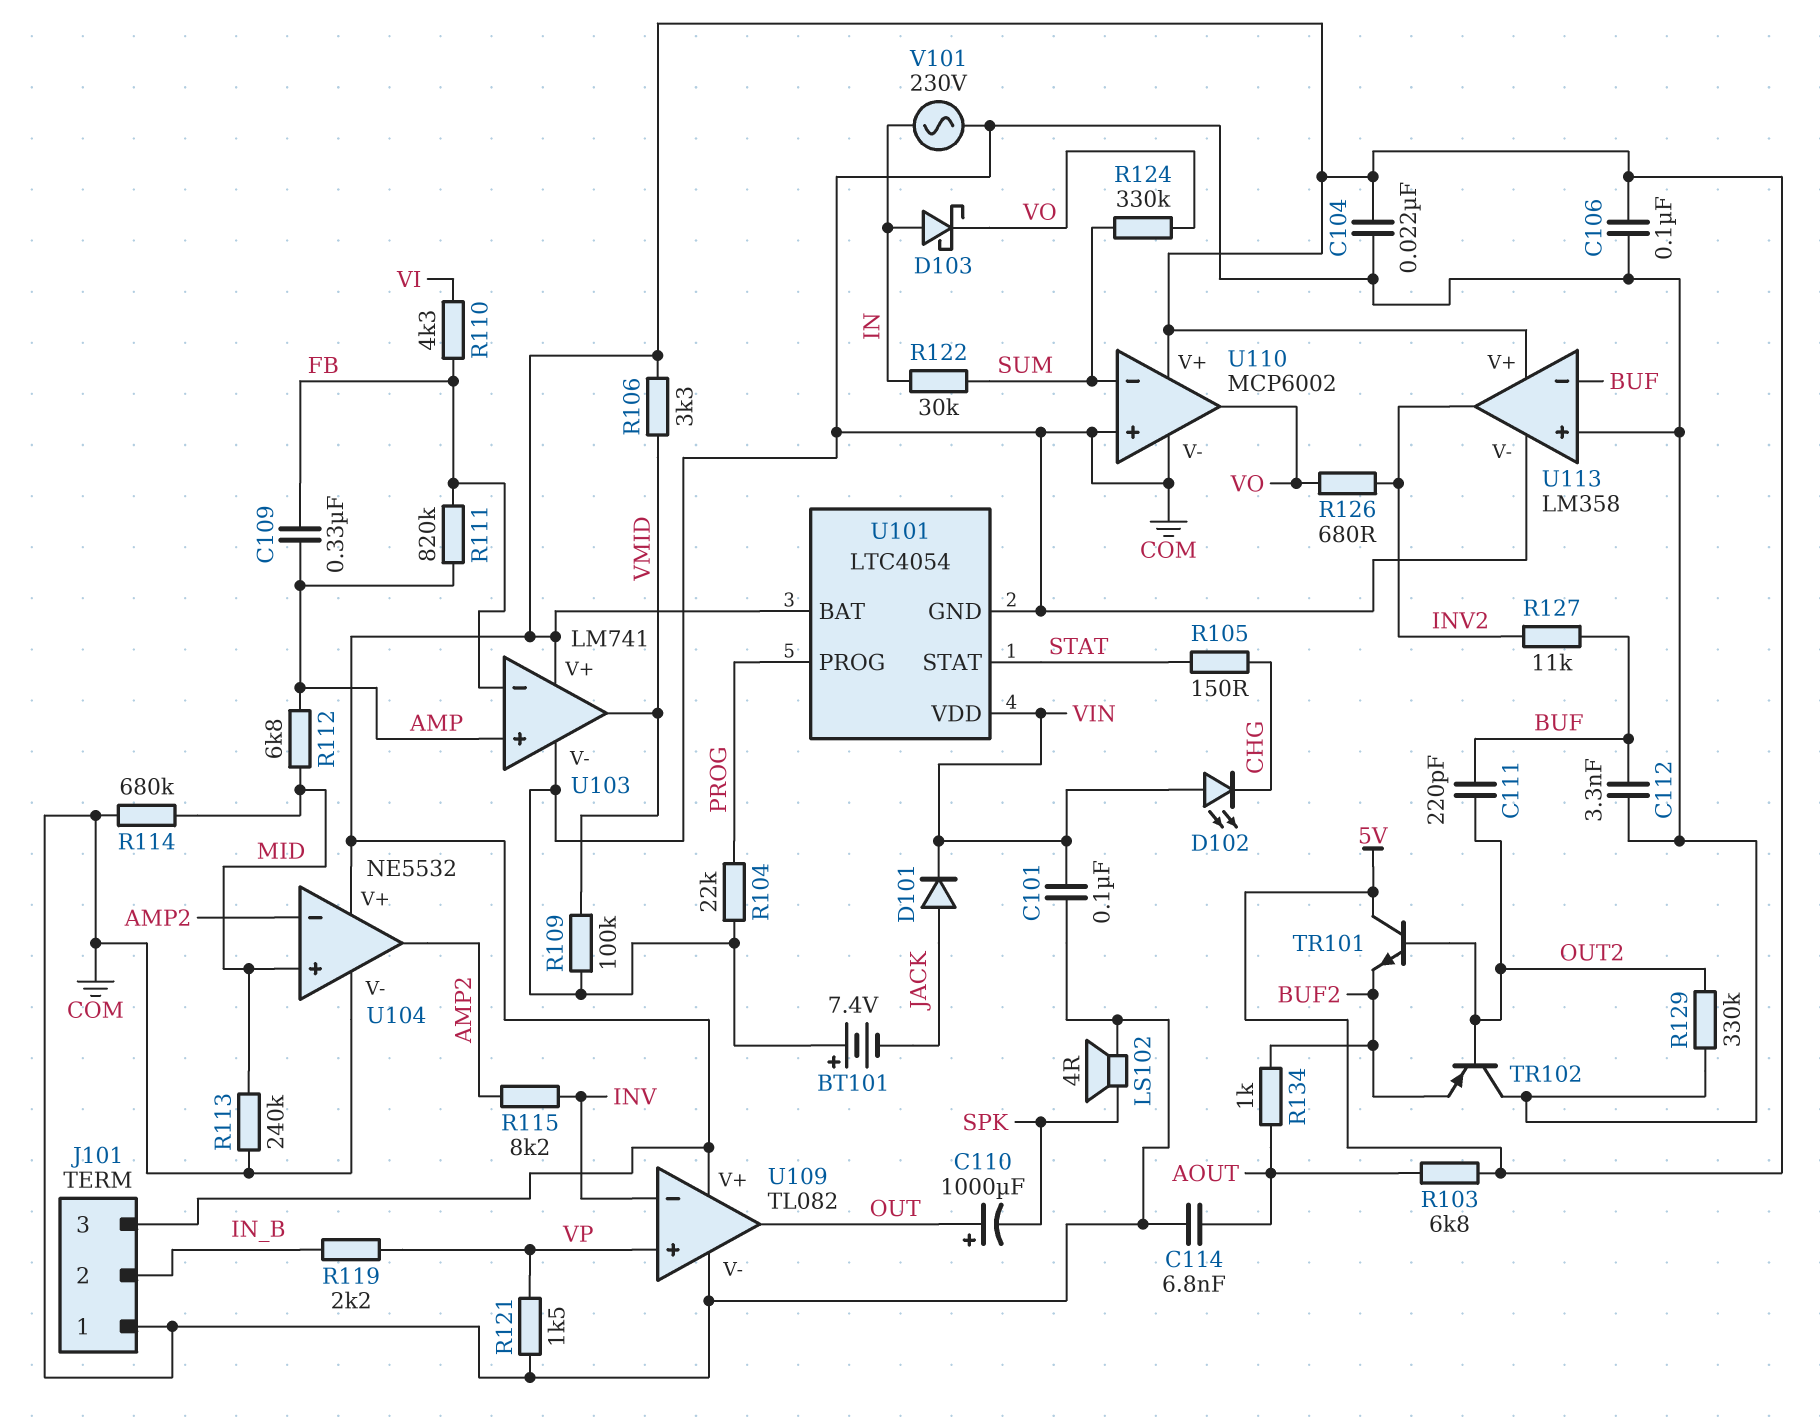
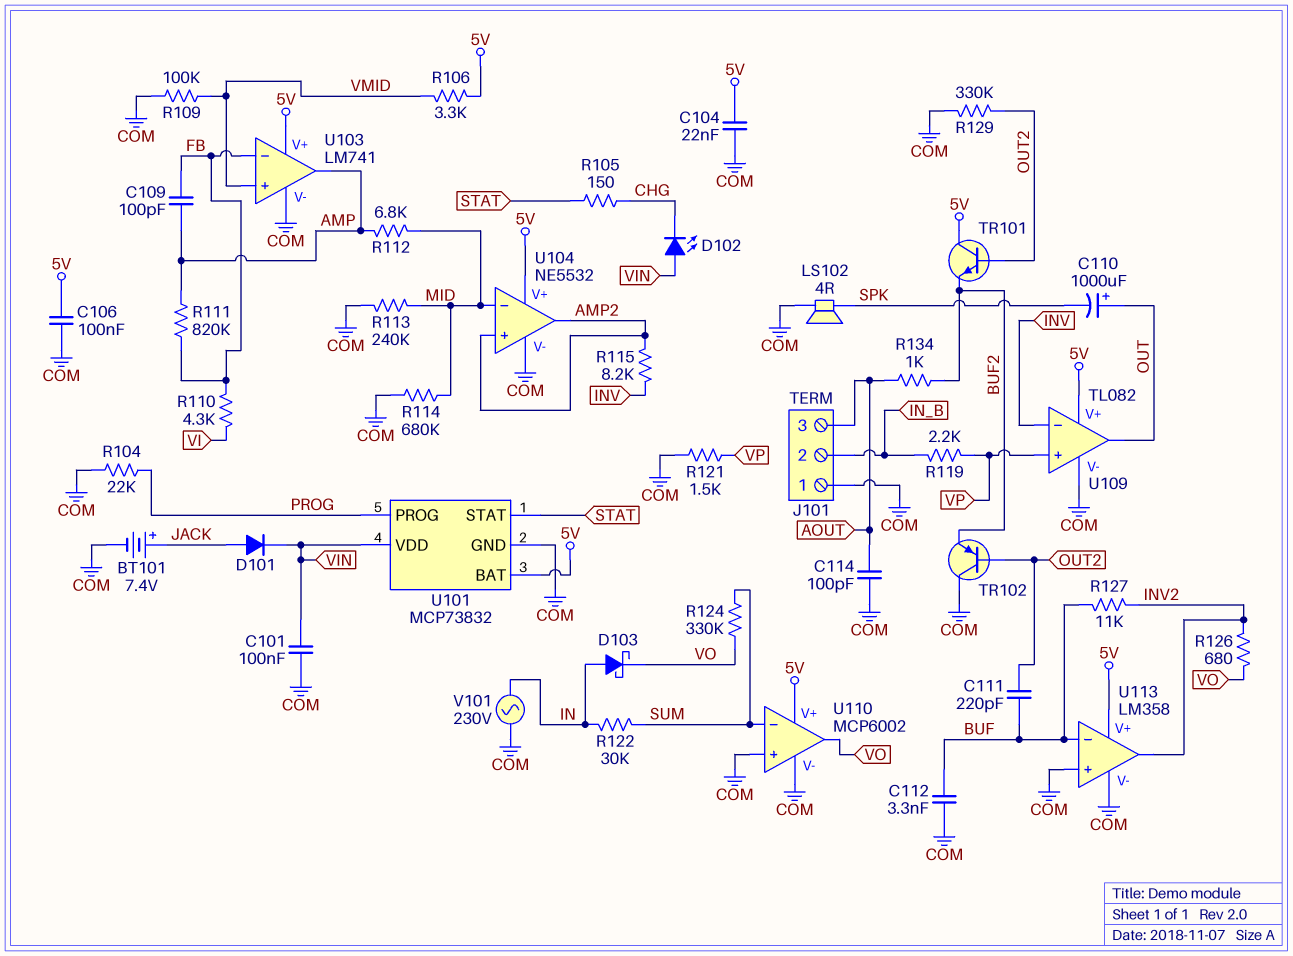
BT101: 7.4V (plus COM, minus JACK) -> 7.4V (plus JACK, minus COM)
C109: 330nF (AMP, FB) -> 100pF (AMP, FB)
C114: 6.8nF (AOUT, COM) -> 100pF (AOUT, COM)
J101 pin 3: 5V -> AOUT
R103: 6.8k (5V, AOUT) -> none
U101: LTC4054 -> MCP73832
U103 pin in+: AMP -> VMID
U103 pin out: VMID -> AMP
U104 pin in+: MID -> AMP2
U104 pin in-: AMP2 -> MID

